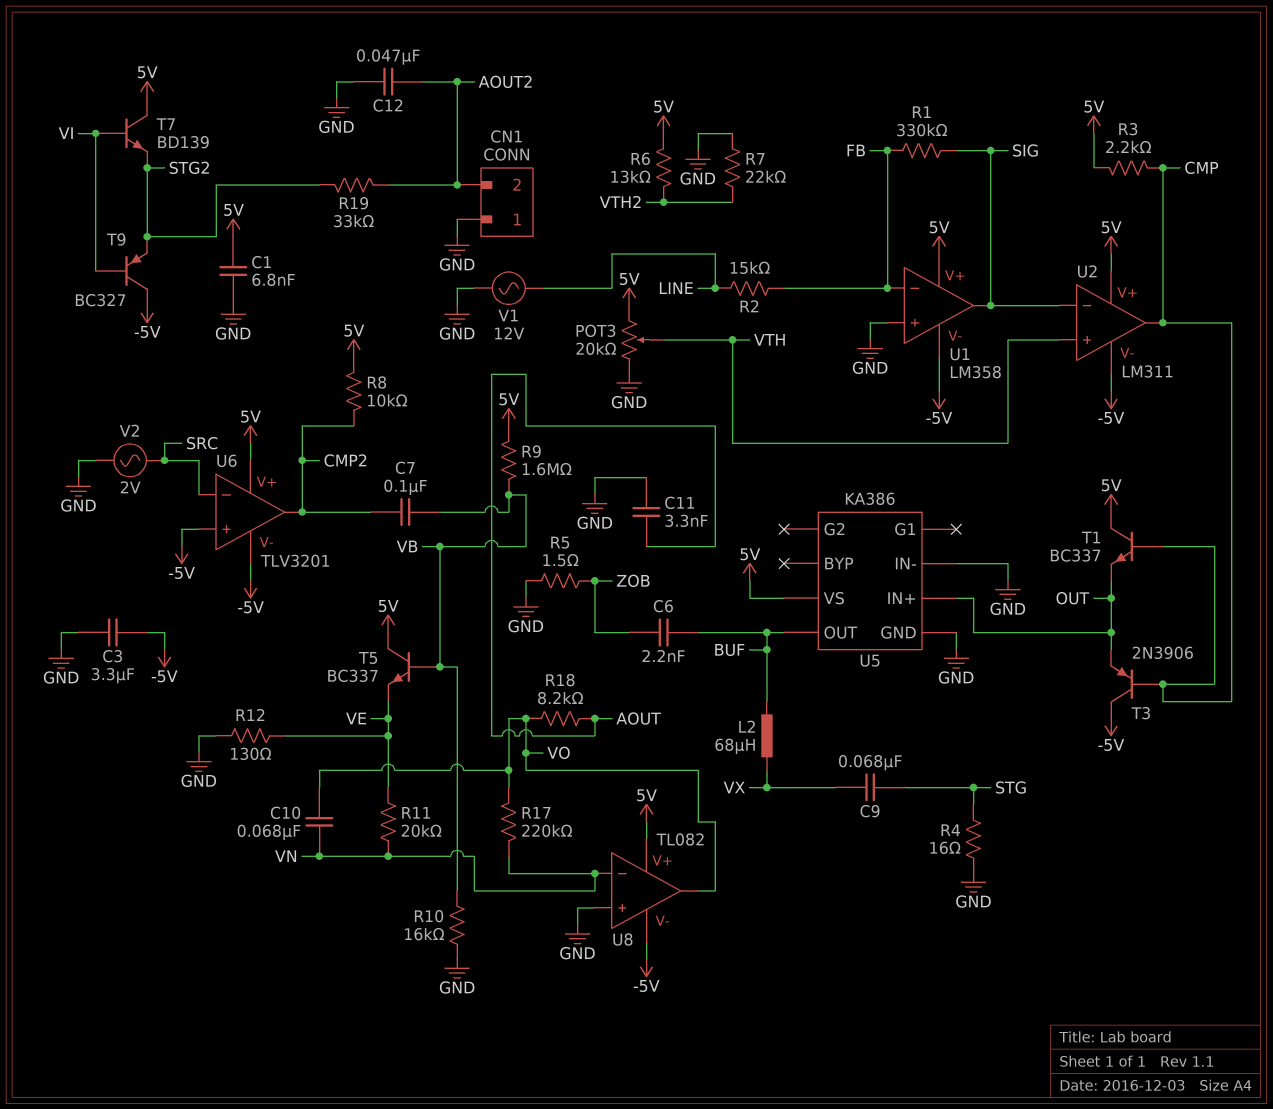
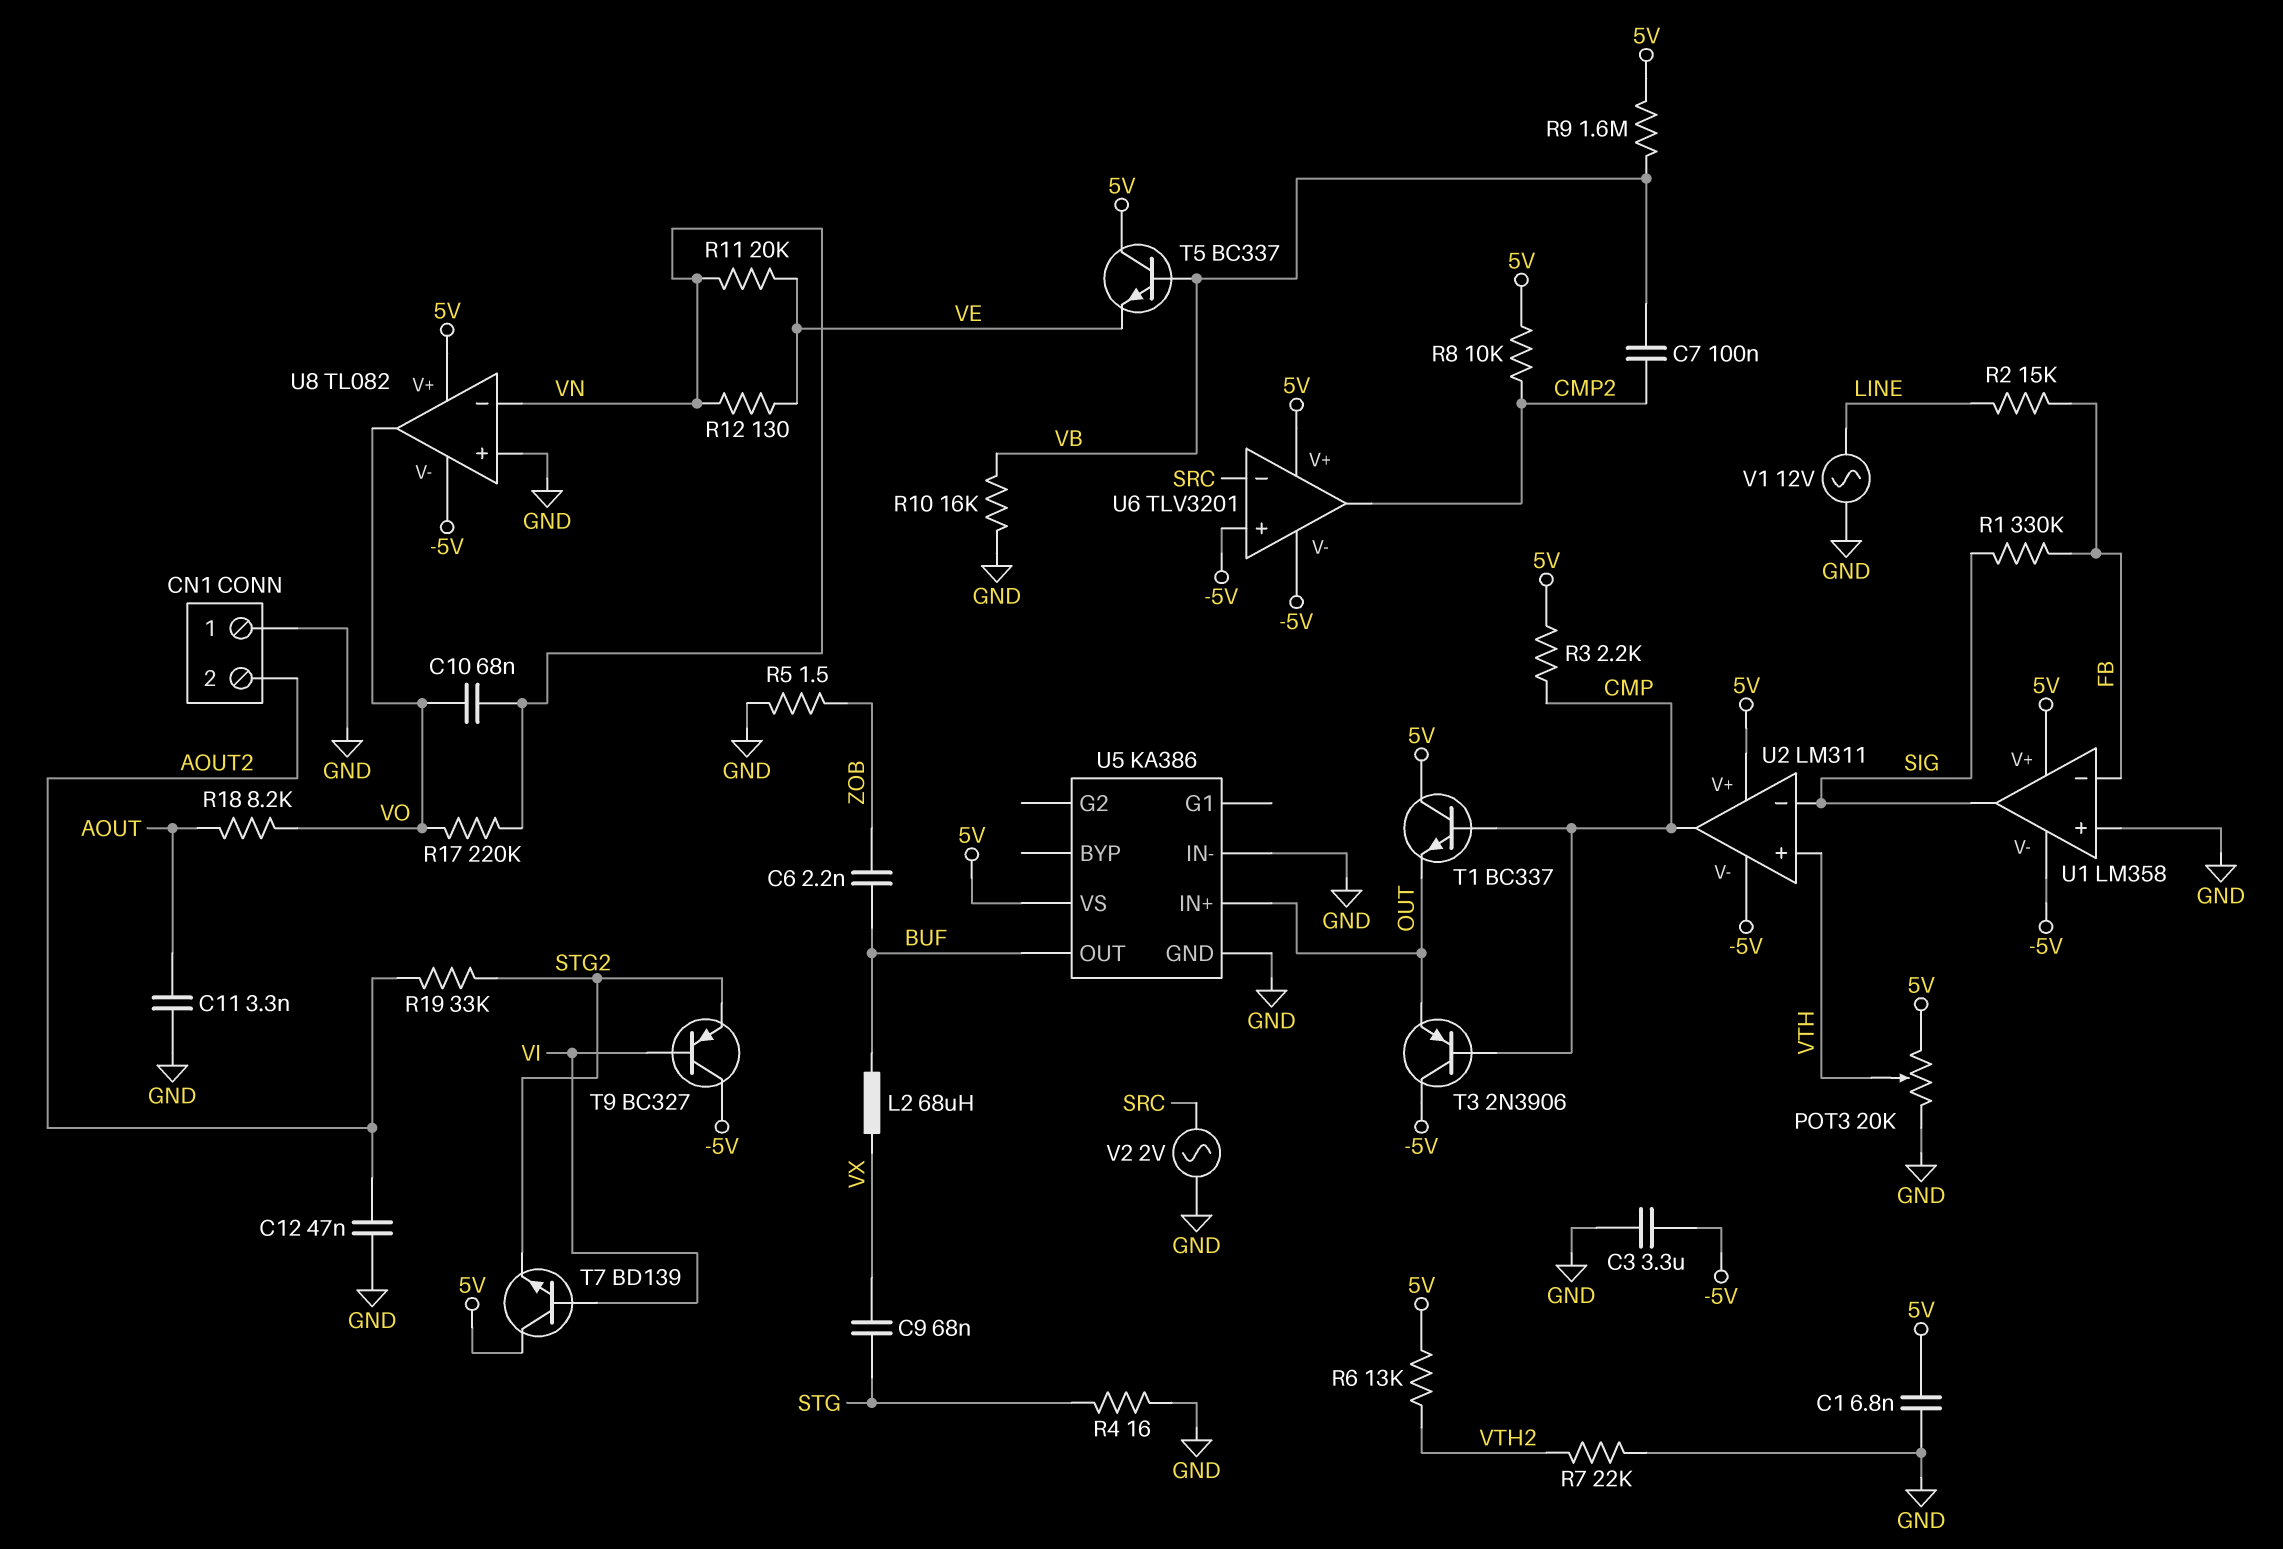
R12: 130 (GND, VE) -> 130 (VE, VN)

